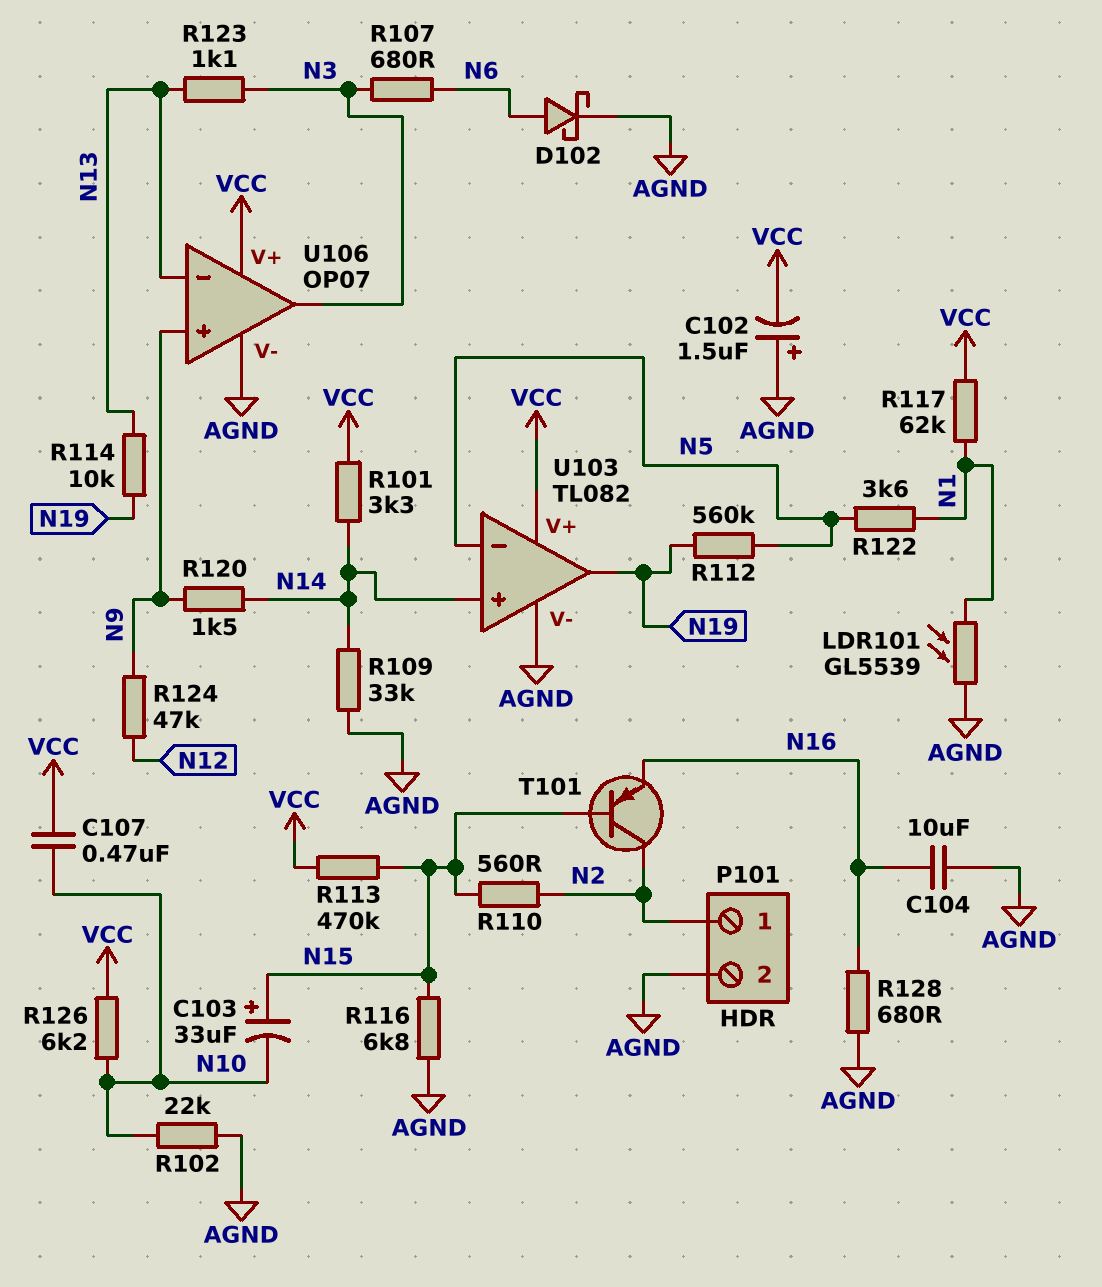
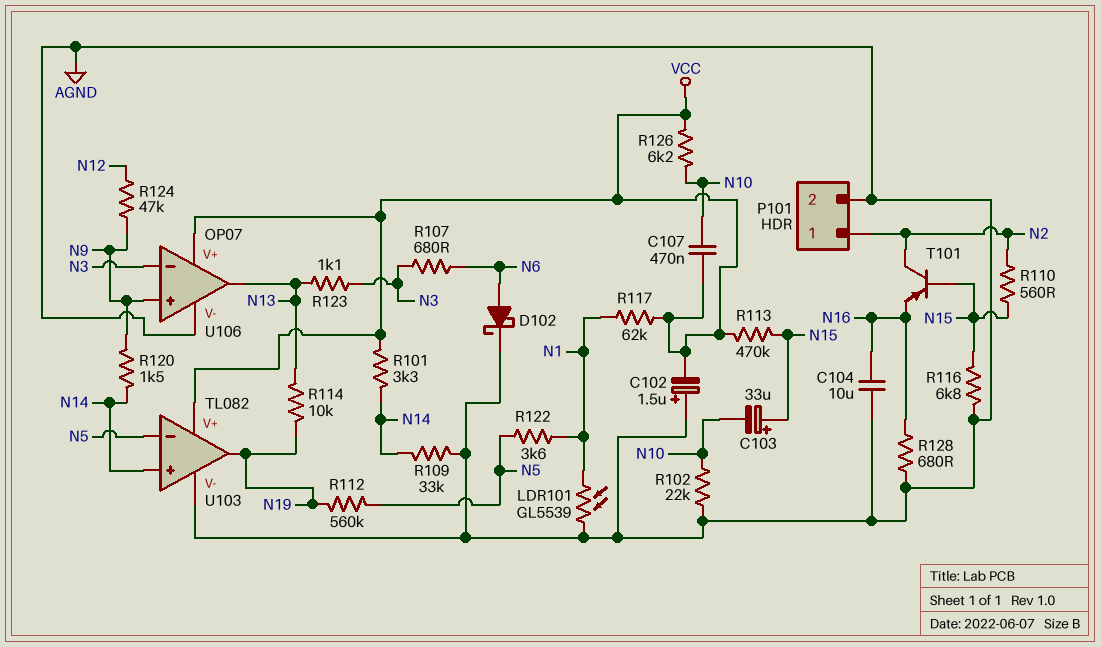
U106 pin in-: N13 -> N3
U106 pin out: N3 -> N13

